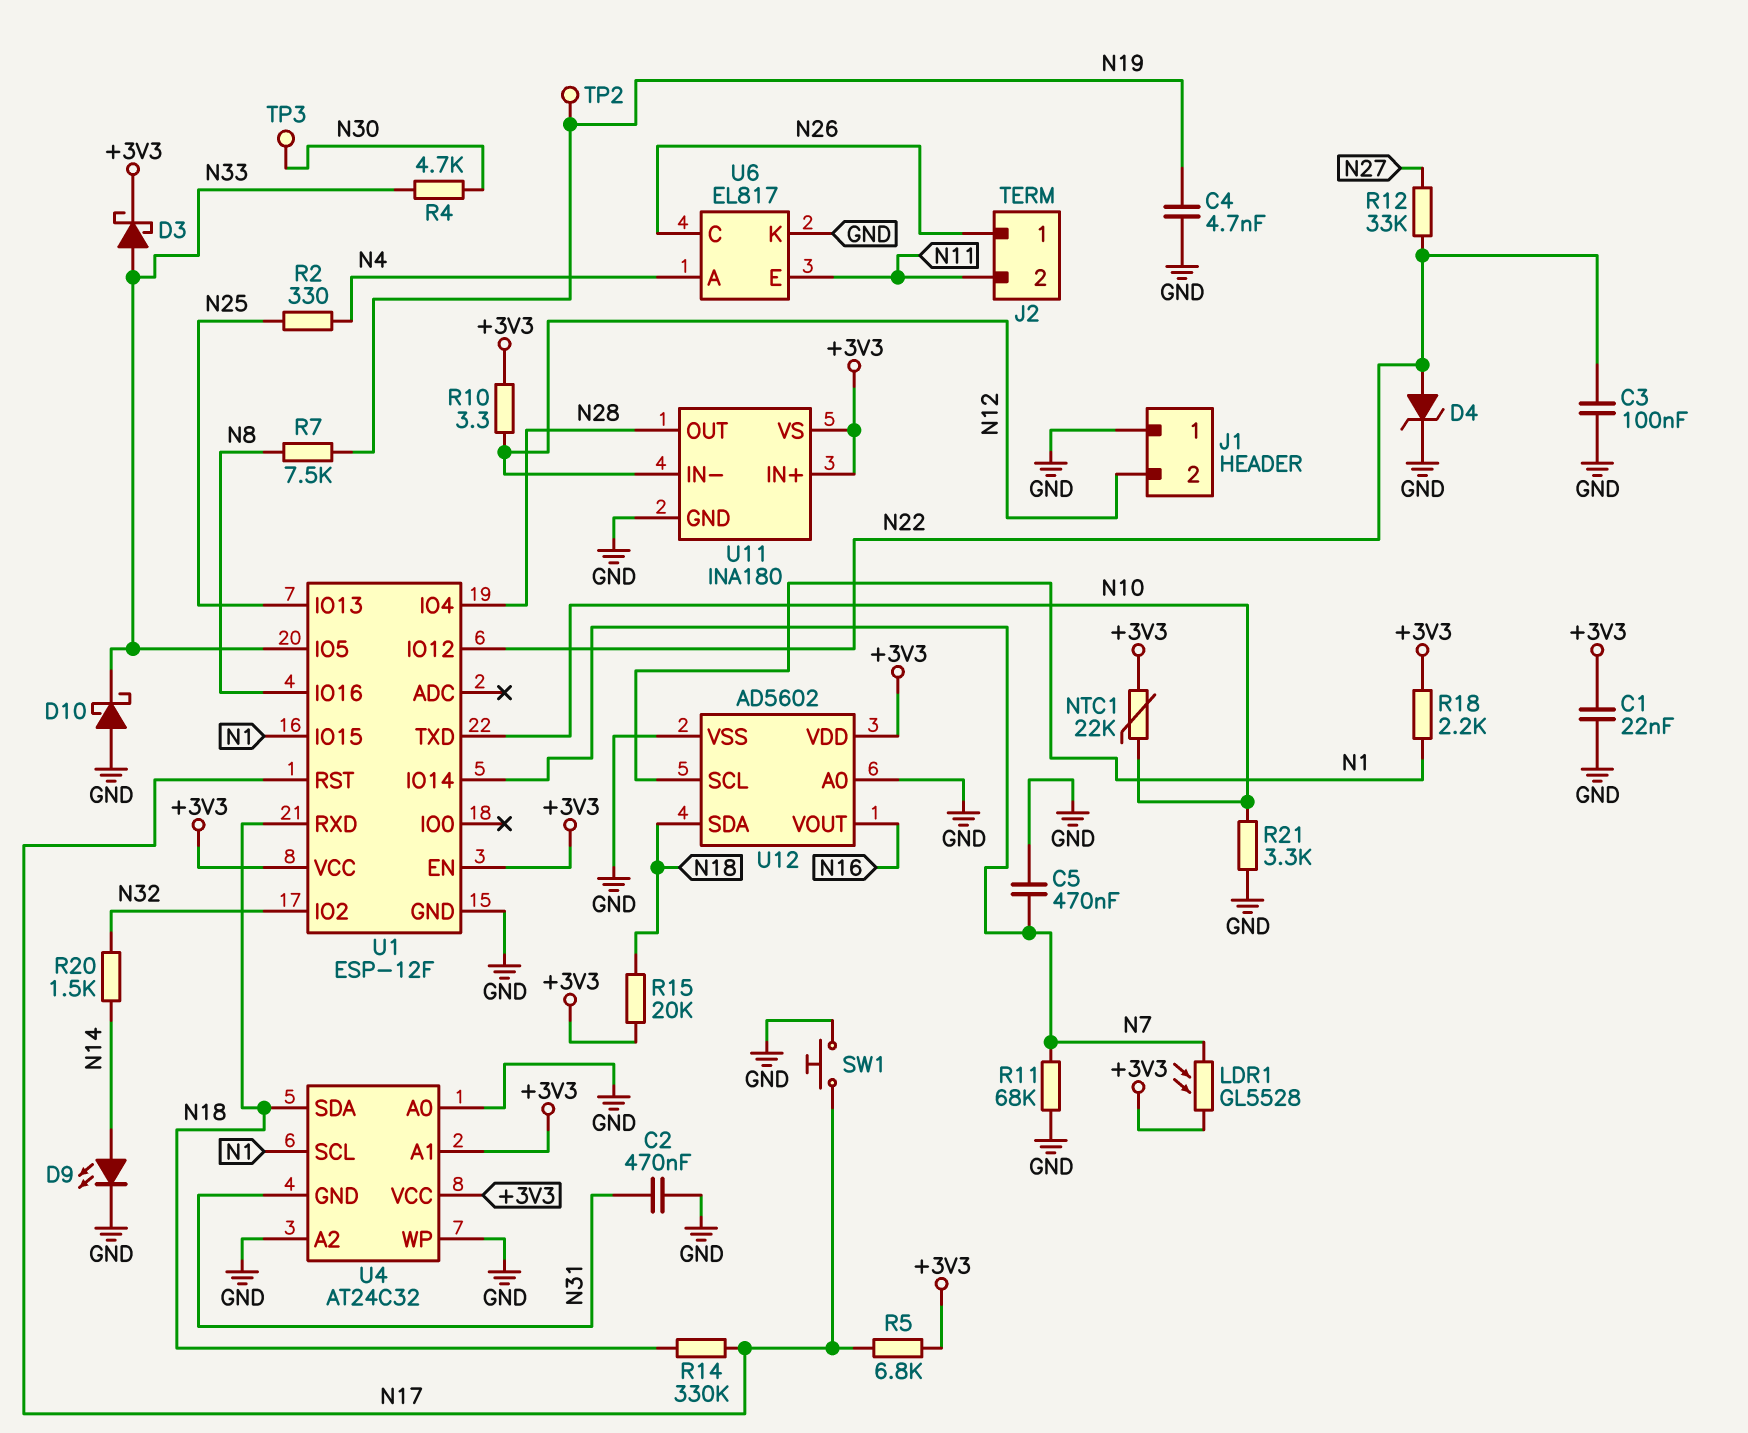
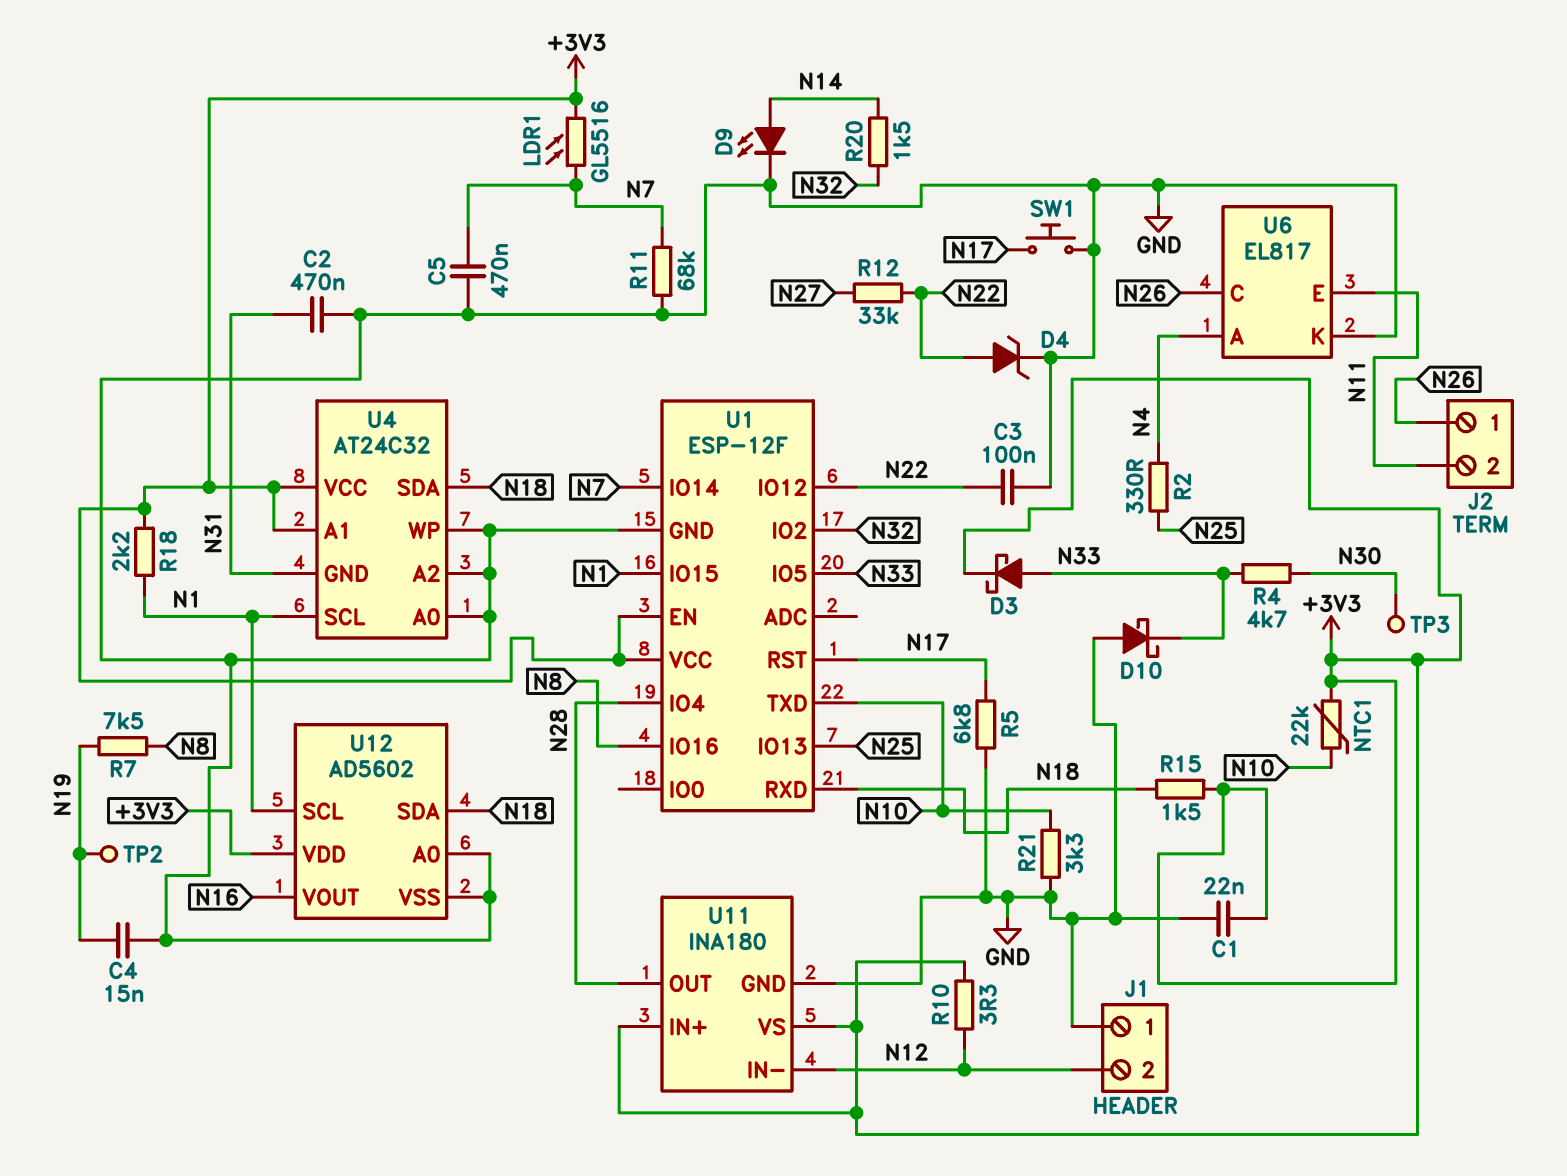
C4: 4.7nF (GND, N19) -> 15nF (GND, N19)
LDR1: GL5528 (+3V3, N7) -> GL5516 (+3V3, N7)
R5: 6.8k (+3V3, N17) -> 6.8k (GND, N17)
R14: 330k (N17, N18) -> none
R15: 20k (+3V3, N18) -> 1.5k (+3V3, N18)

